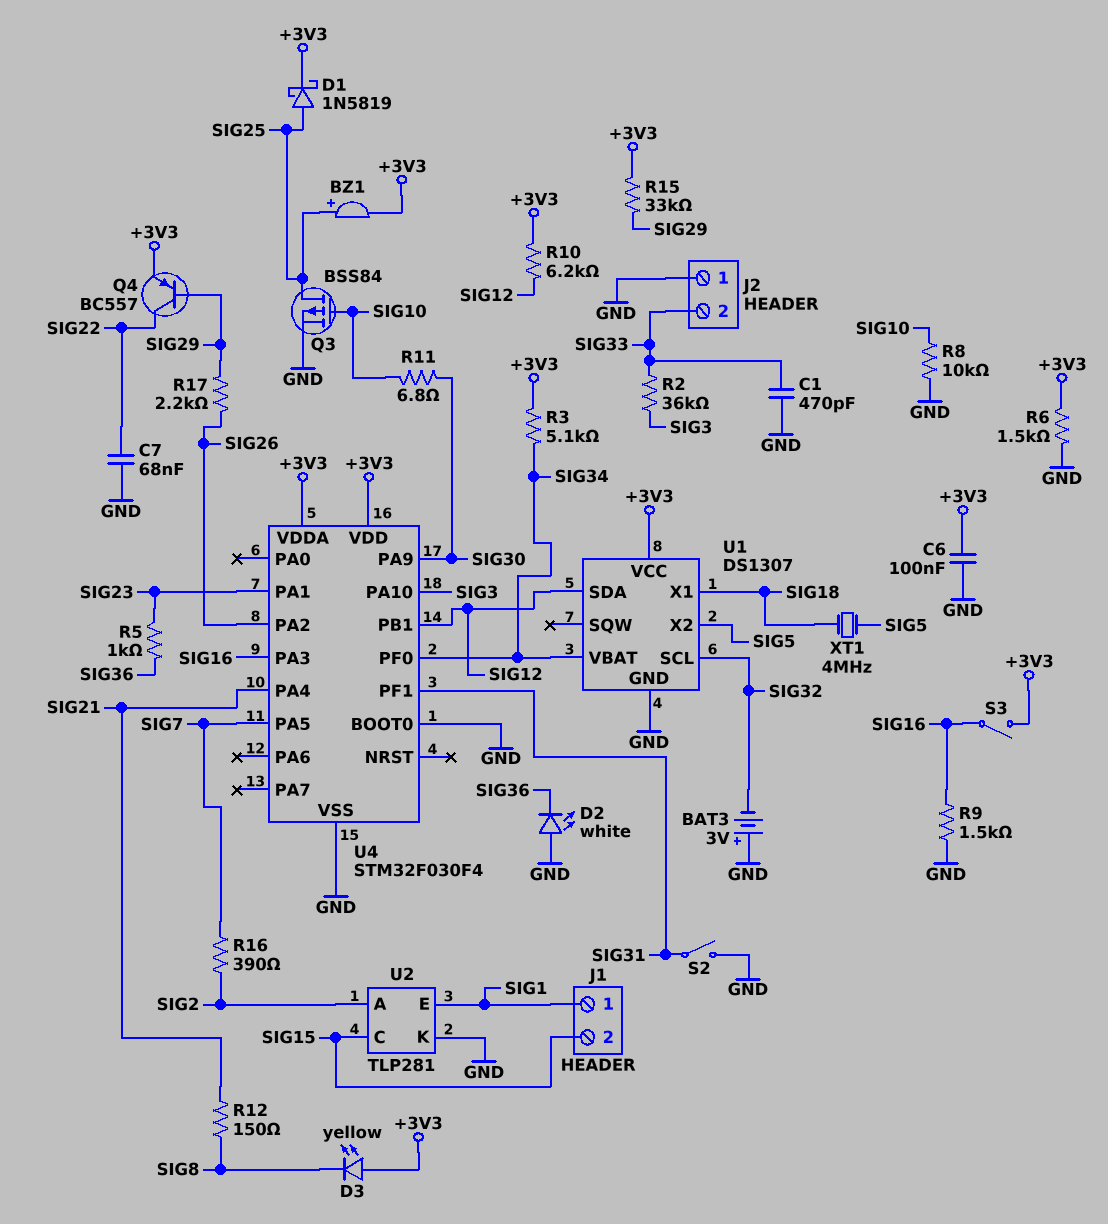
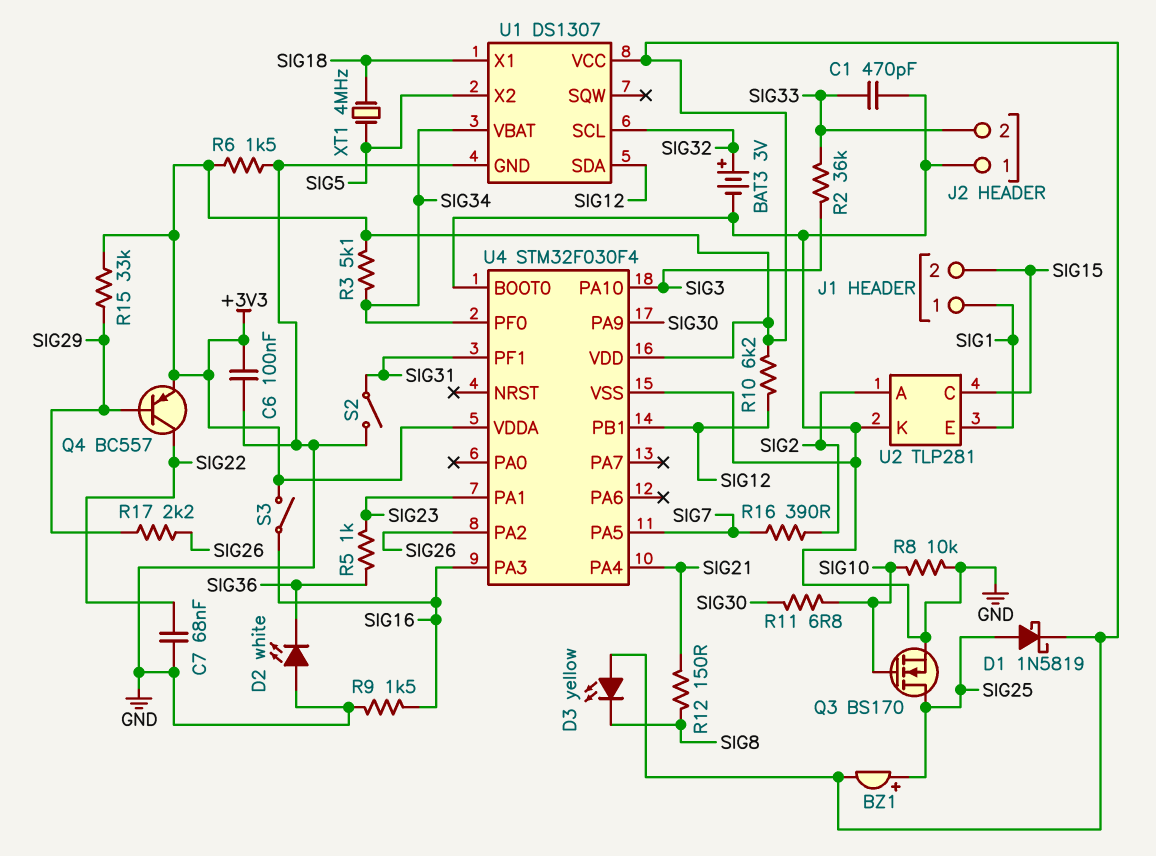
BAT3: 3V (plus GND, minus SIG32) -> 3V (plus SIG32, minus GND)
Q3: PMOS BSS84 (G SIG10, D SIG25, S GND) -> NMOS BS170 (G SIG10, D SIG25, S GND)

